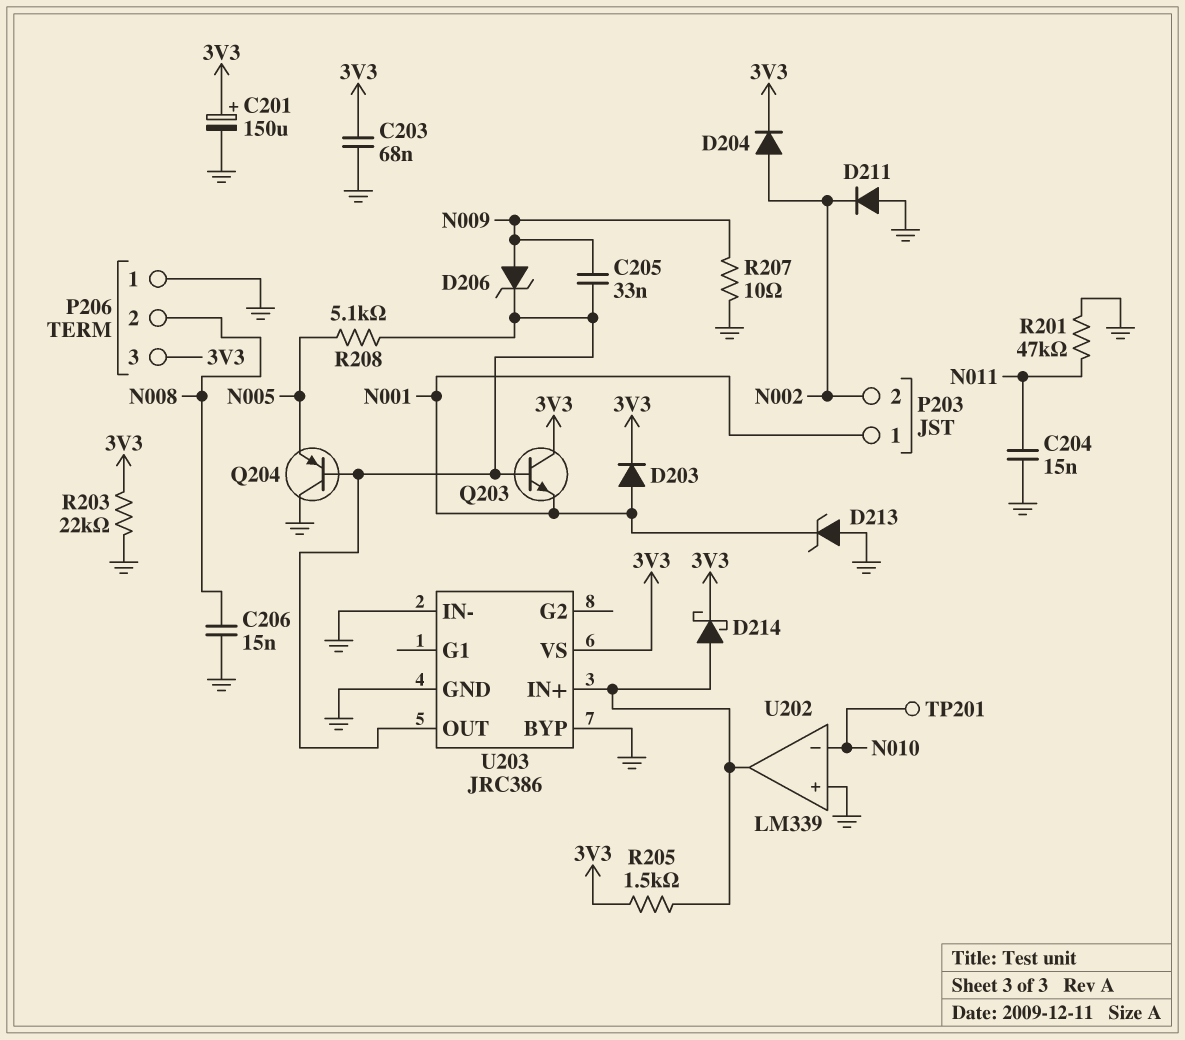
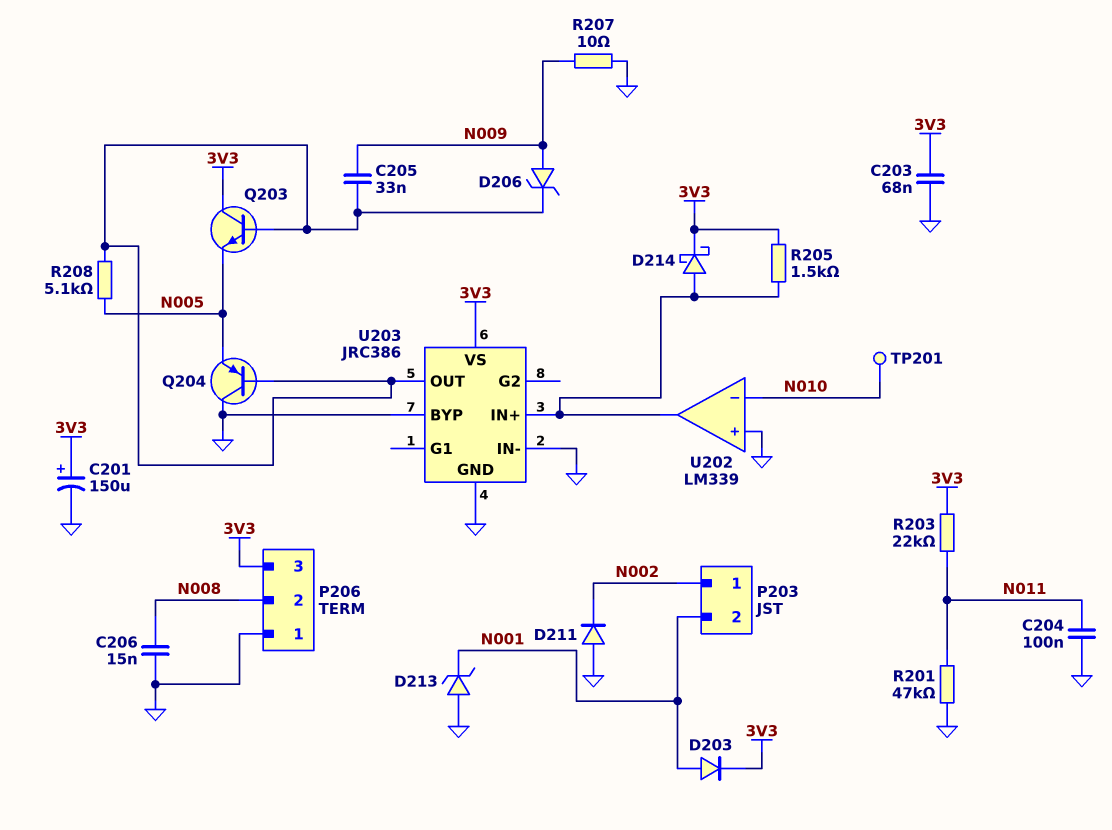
C204: 15nF (GND, N011) -> 100nF (GND, N011)
D204: diode (A N002, K 3V3) -> none
P203 pin 1: N001 -> N002
P203 pin 2: N002 -> N001
Q203: NPN (B U203/OUT, C 3V3, E N001) -> NPN (B U203/OUT, C 3V3, E N005)
R203: 22k (3V3, GND) -> 22k (3V3, N011)

